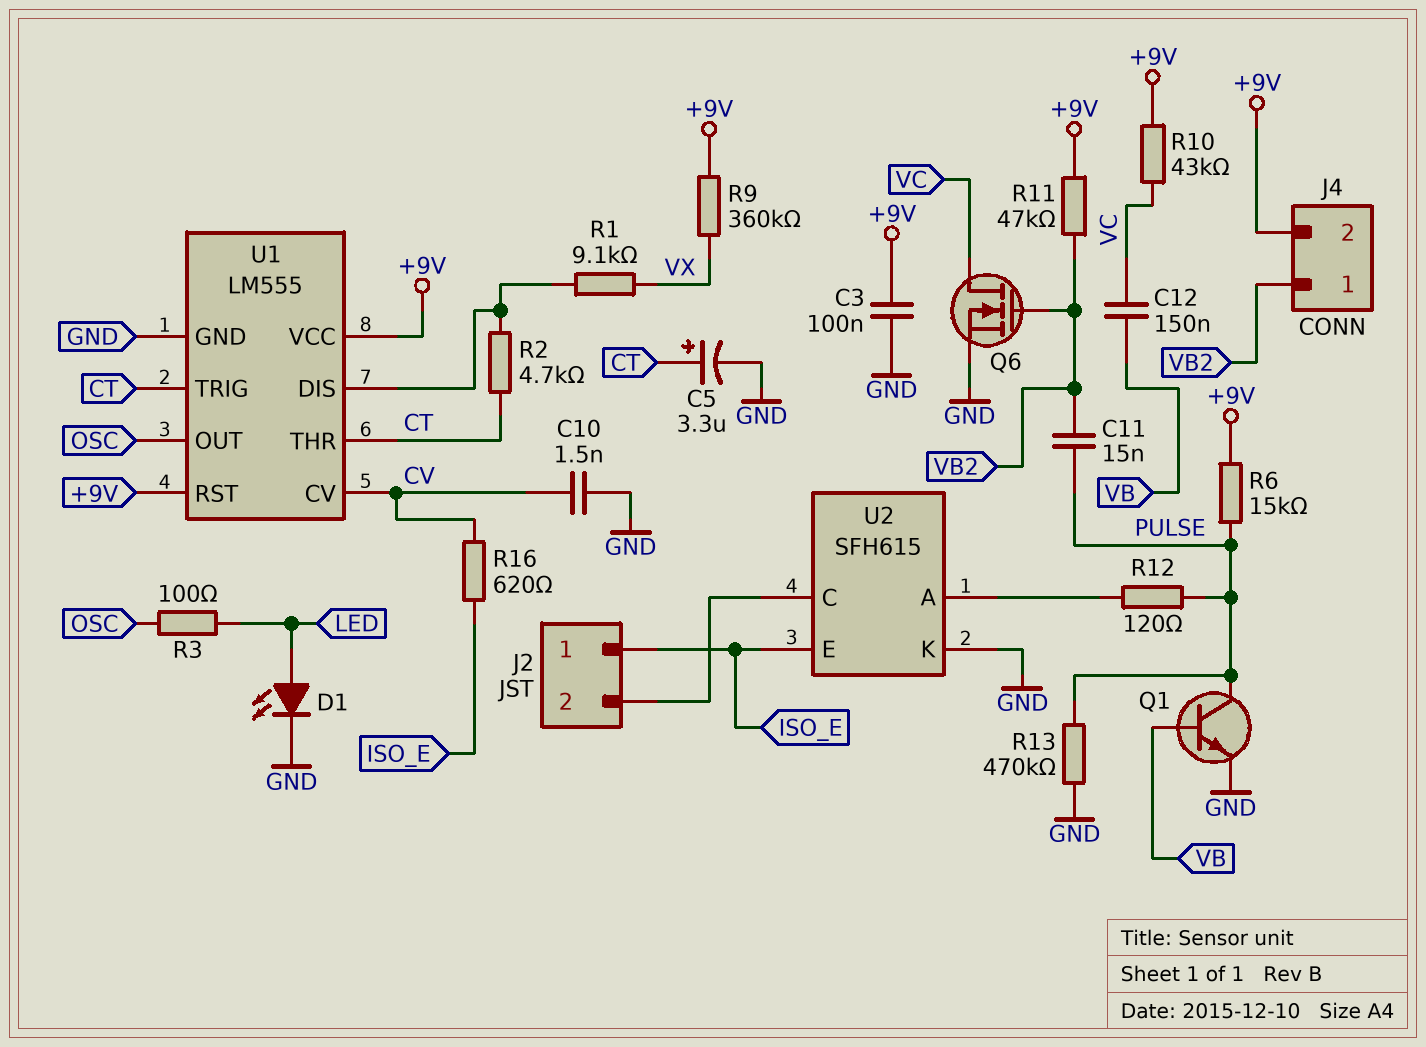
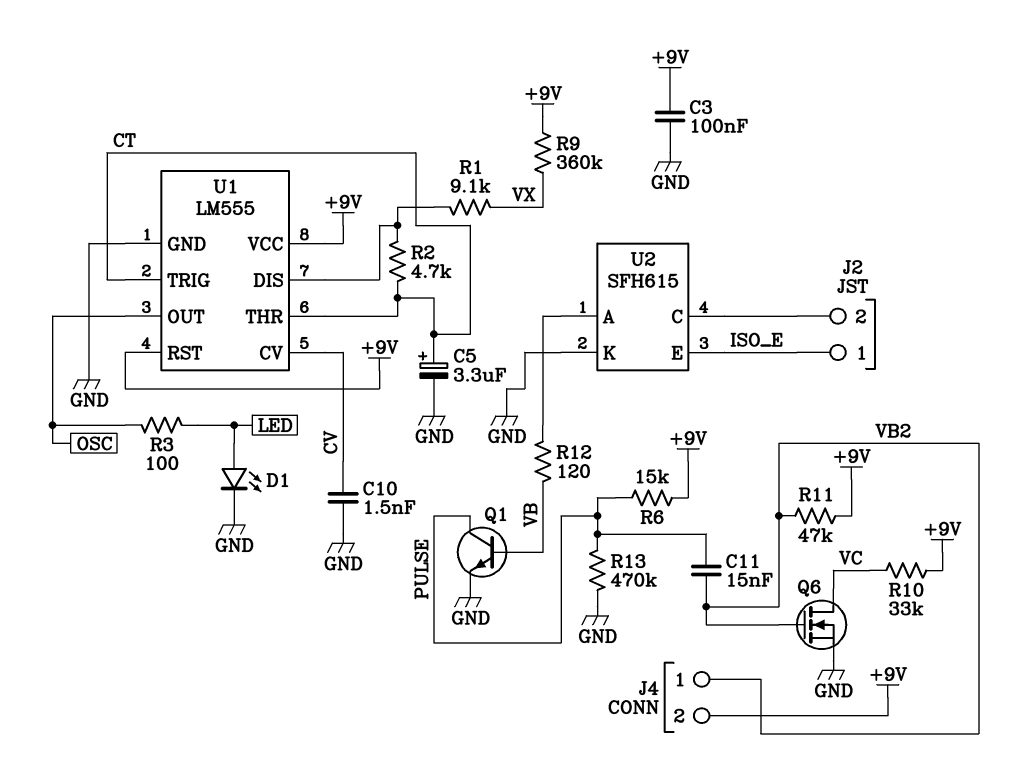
C12: 150nF (VB, VC) -> none
R10: 43k (+9V, VC) -> 33k (+9V, VC)
R12: 120 (PULSE, U2/A) -> 120 (U2/A, VB)
R16: 620 (CV, ISO_E) -> none

